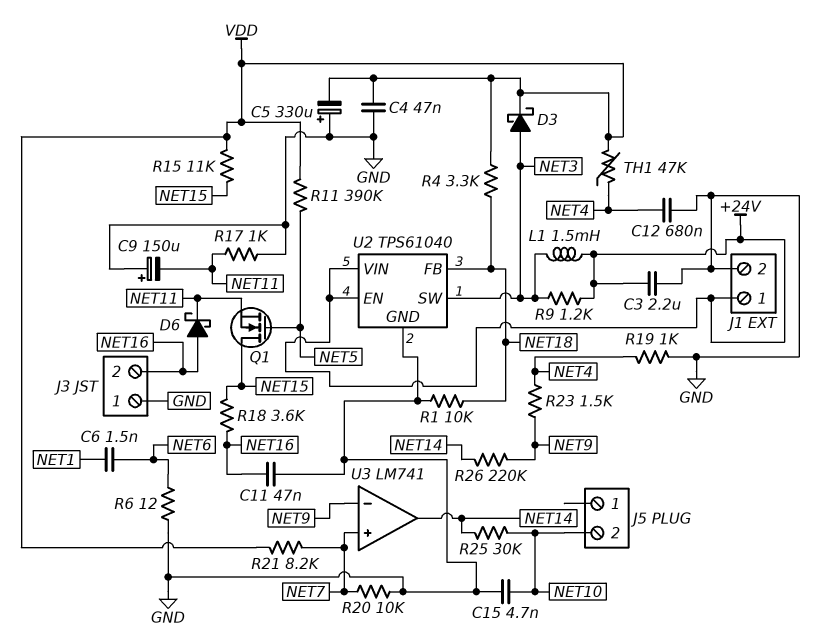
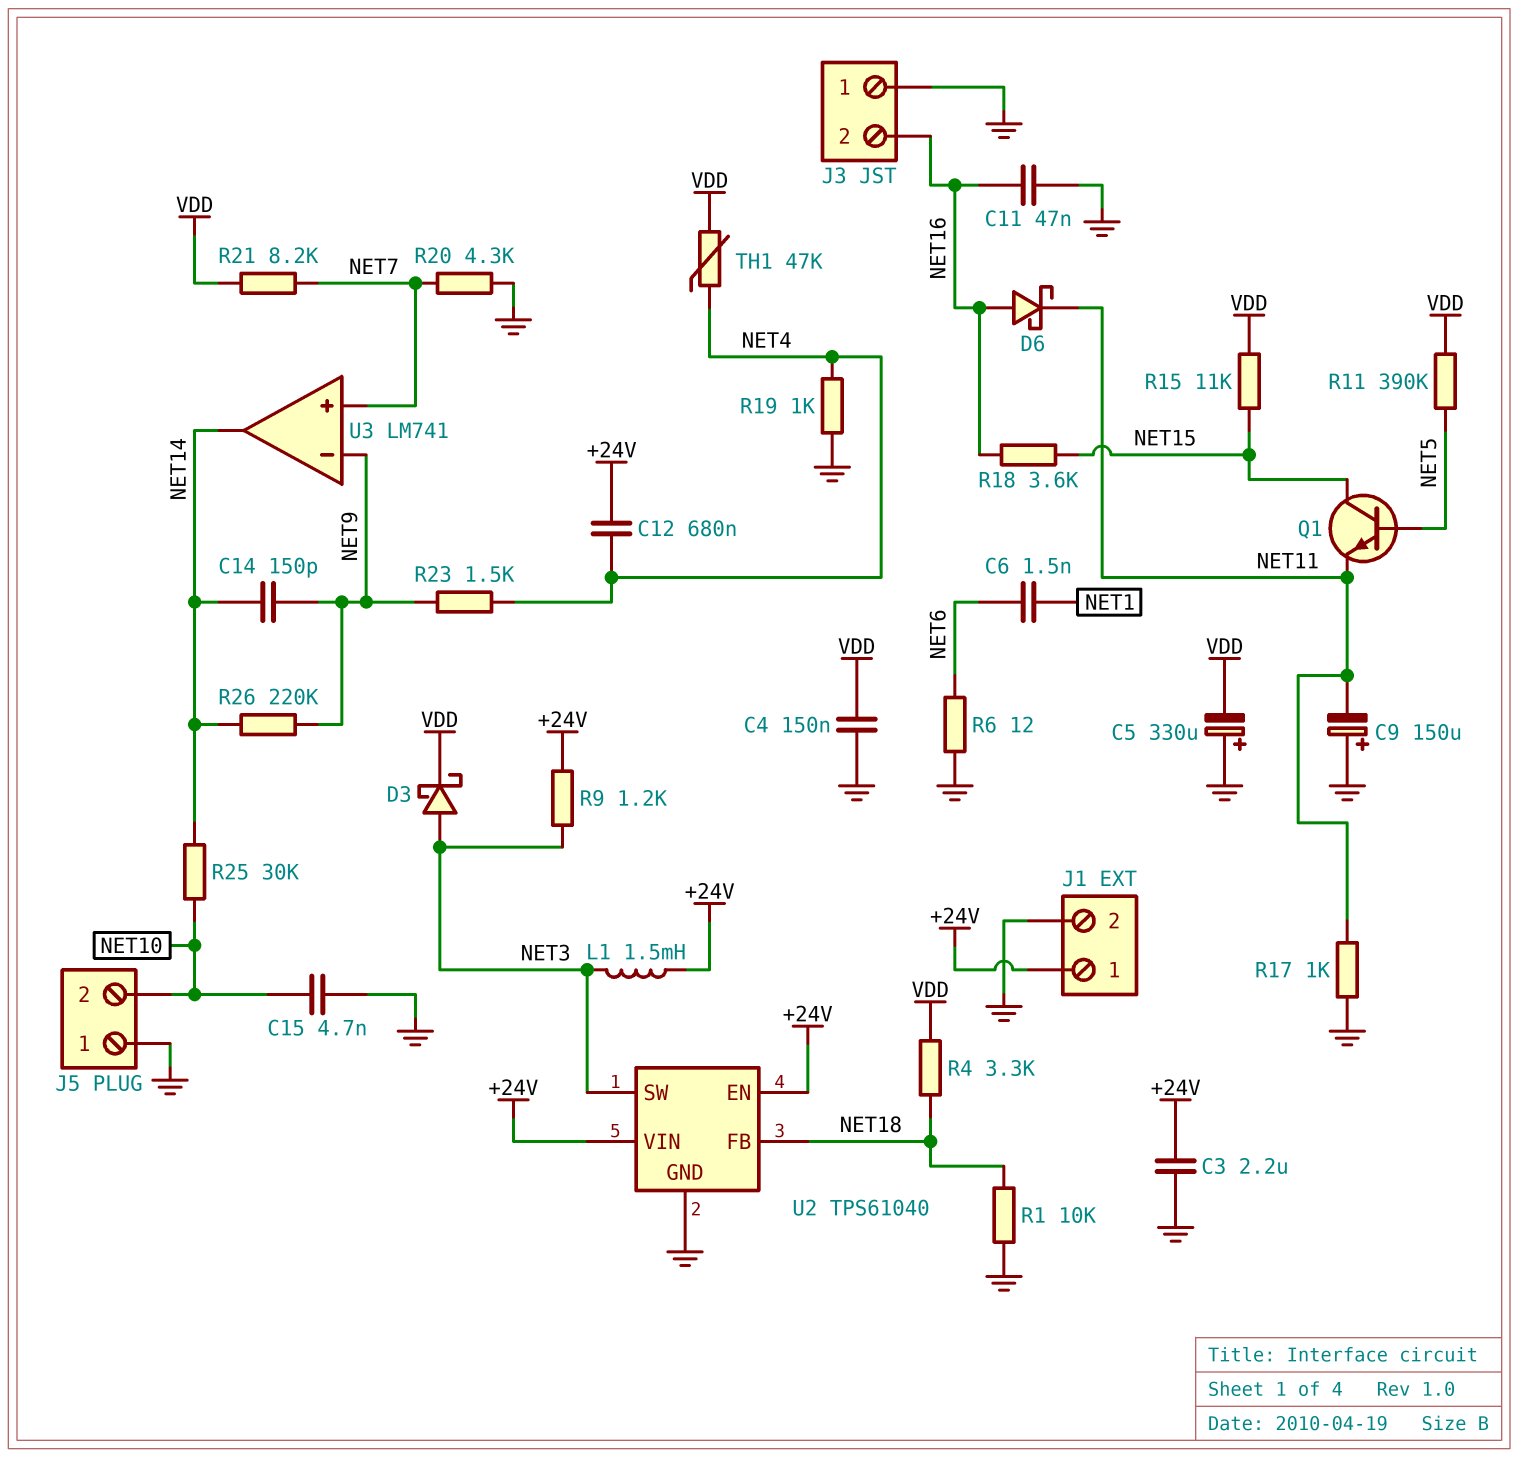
C4: 47nF (GND, VDD) -> 150nF (GND, VDD)
C12: 680nF (GND, NET4) -> 680nF (+24V, NET4)
C14: none -> 150pF (NET9, NET14)
J5 pin 1: none -> GND
Q1: NMOS (G NET5, D NET15, S NET11) -> NPN (B NET5, C NET15, E NET11)
R20: 10k (GND, NET7) -> 4.3k (GND, NET7)

